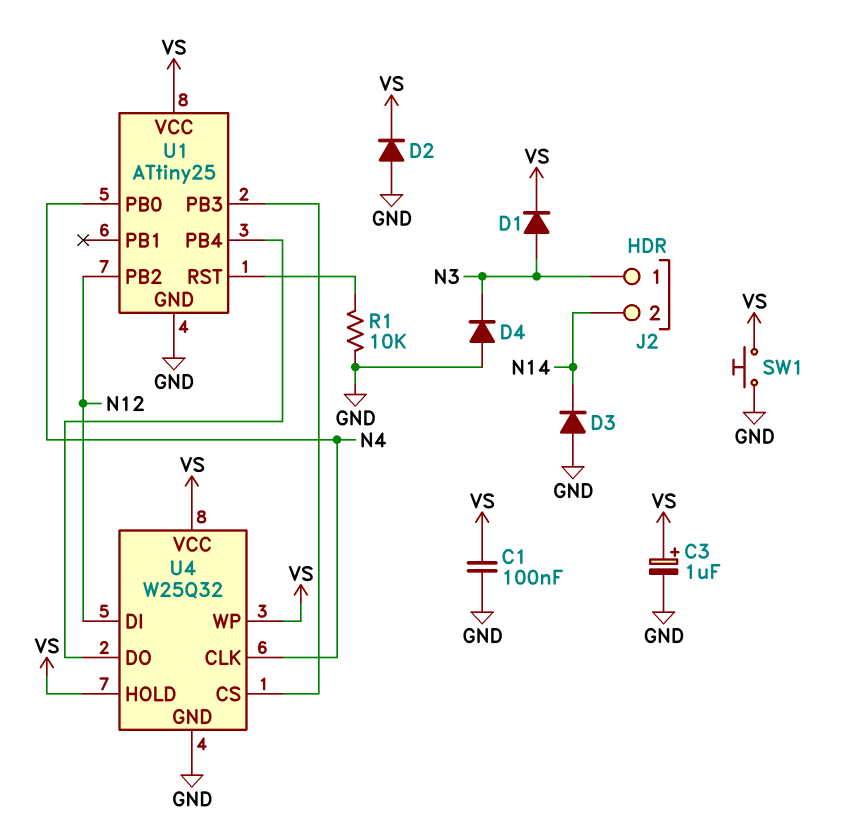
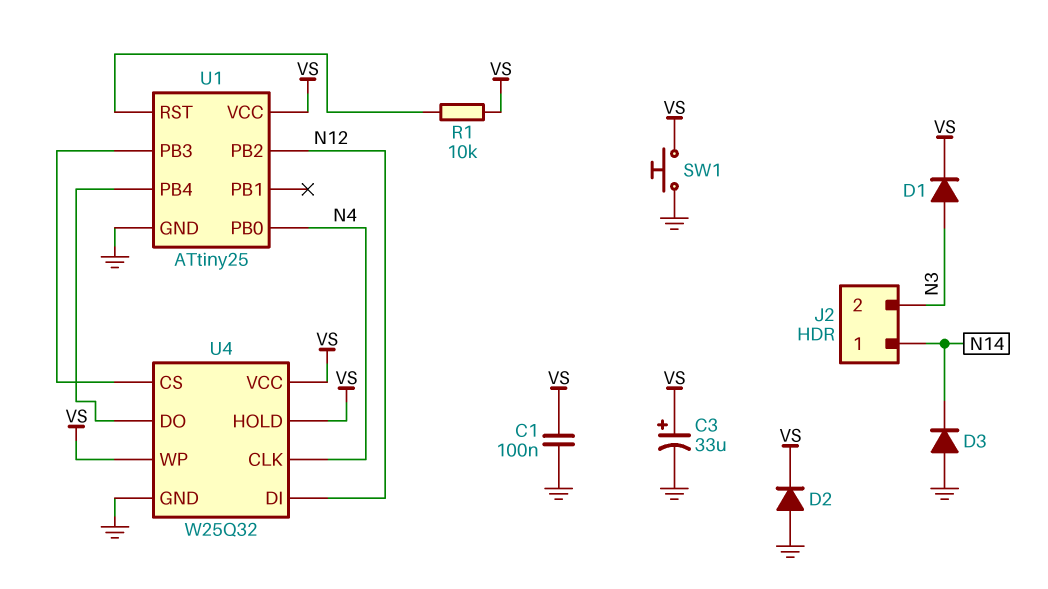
C3: 1uF (plus VS, minus GND) -> 33uF (plus VS, minus GND)
D4: diode (A GND, K N3) -> none
J2 pin 1: N3 -> N14
J2 pin 2: N14 -> N3
R1: 10k (GND, U1/RST) -> 10k (U1/RST, VS)

